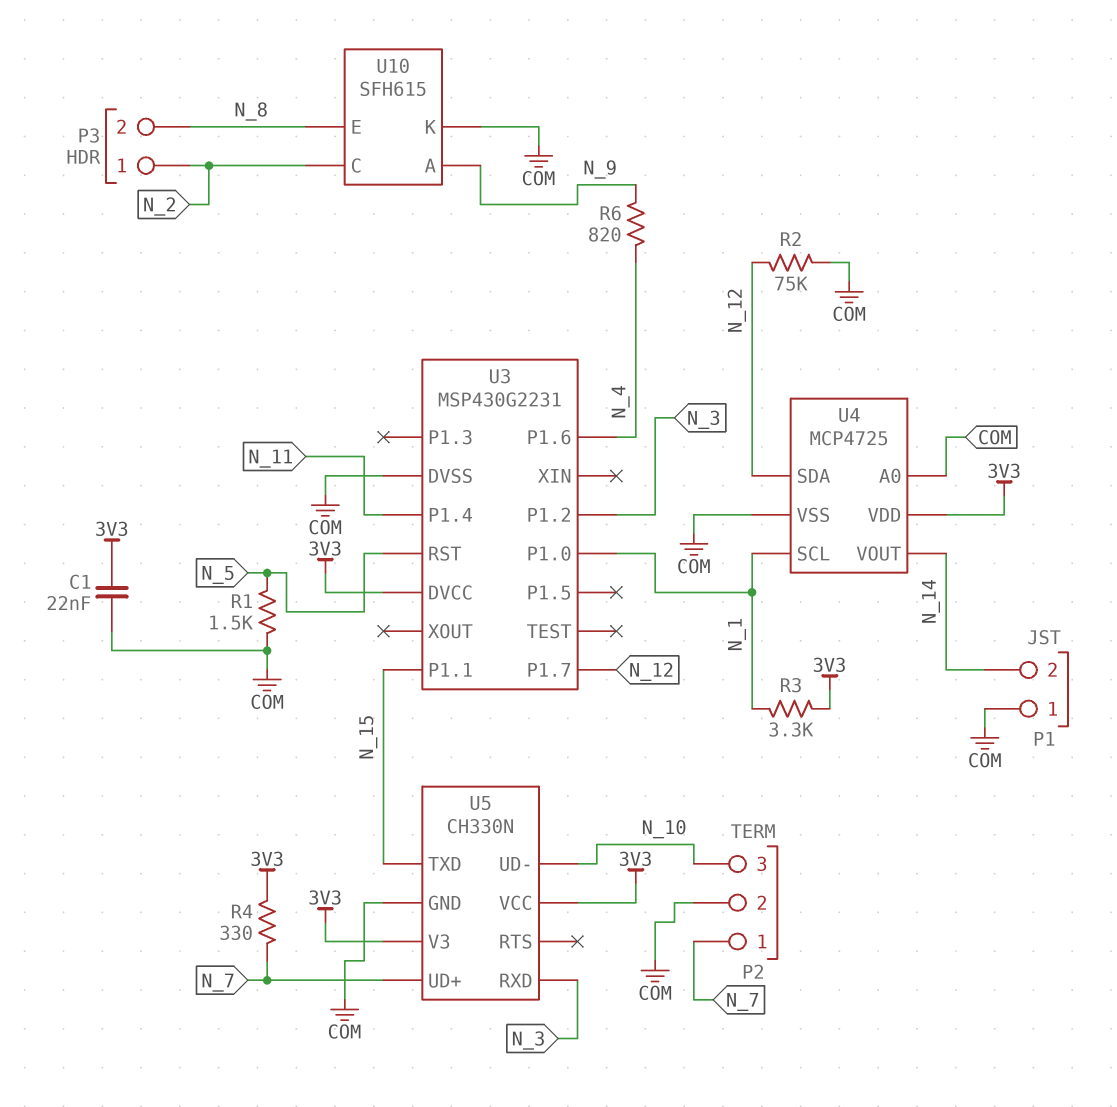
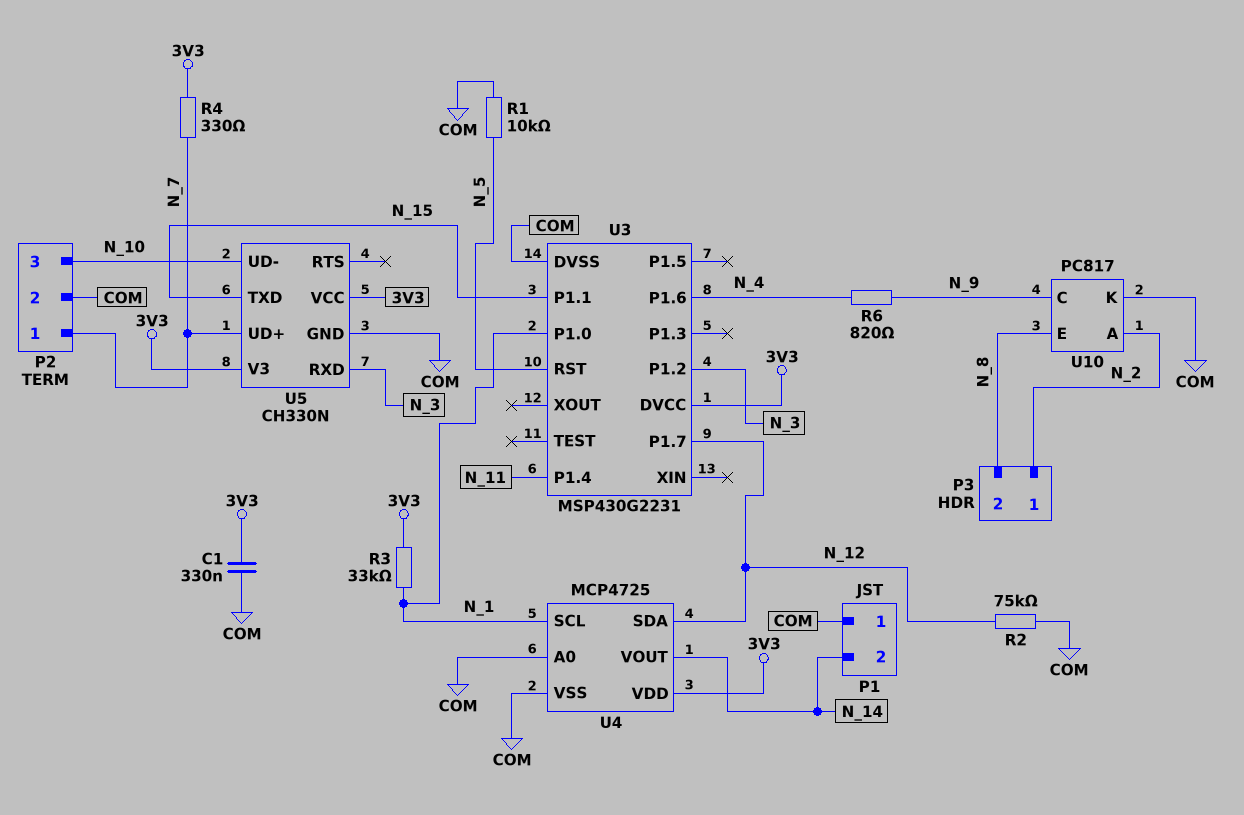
C1: 22nF (3V3, COM) -> 330nF (3V3, COM)
R1: 1.5k (COM, N_5) -> 10k (COM, N_5)
R3: 3.3k (3V3, N_1) -> 33k (3V3, N_1)
U10: SFH615 -> PC817
U10 pin A: N_9 -> N_2
U10 pin C: N_2 -> N_9

